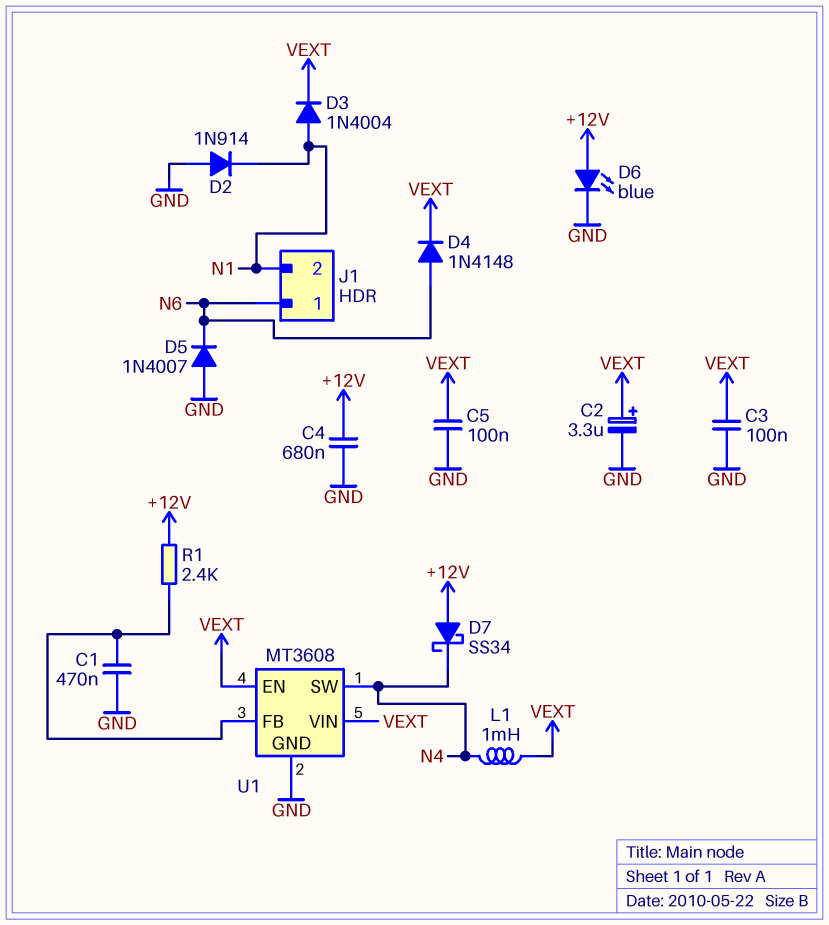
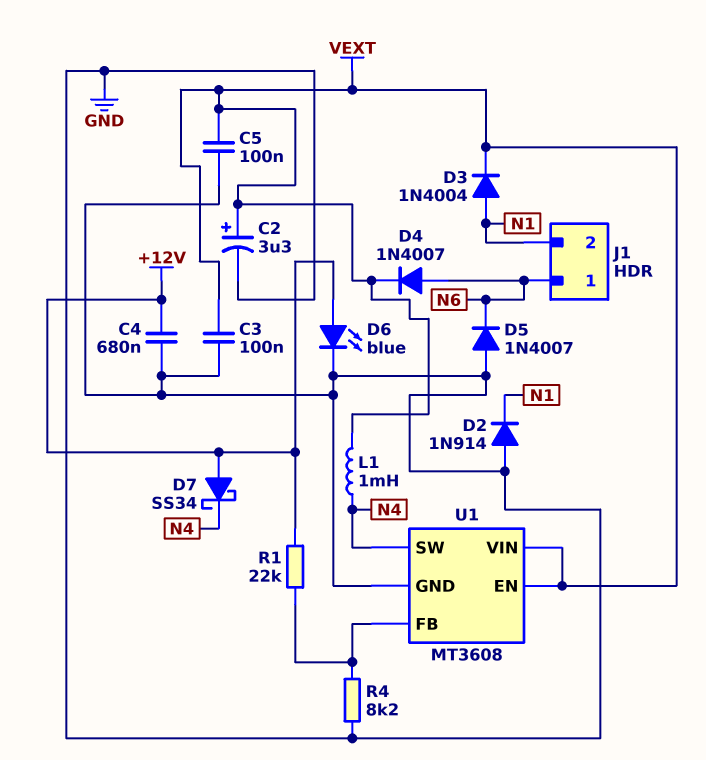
C1: 470nF (GND, U1/FB) -> none
D4: diode 1N4148 (A N6, K VEXT) -> diode 1N4007 (A N6, K VEXT)
R1: 2.4k (+12V, U1/FB) -> 22k (+12V, U1/FB)
R4: none -> 8.2k (GND, U1/FB)

